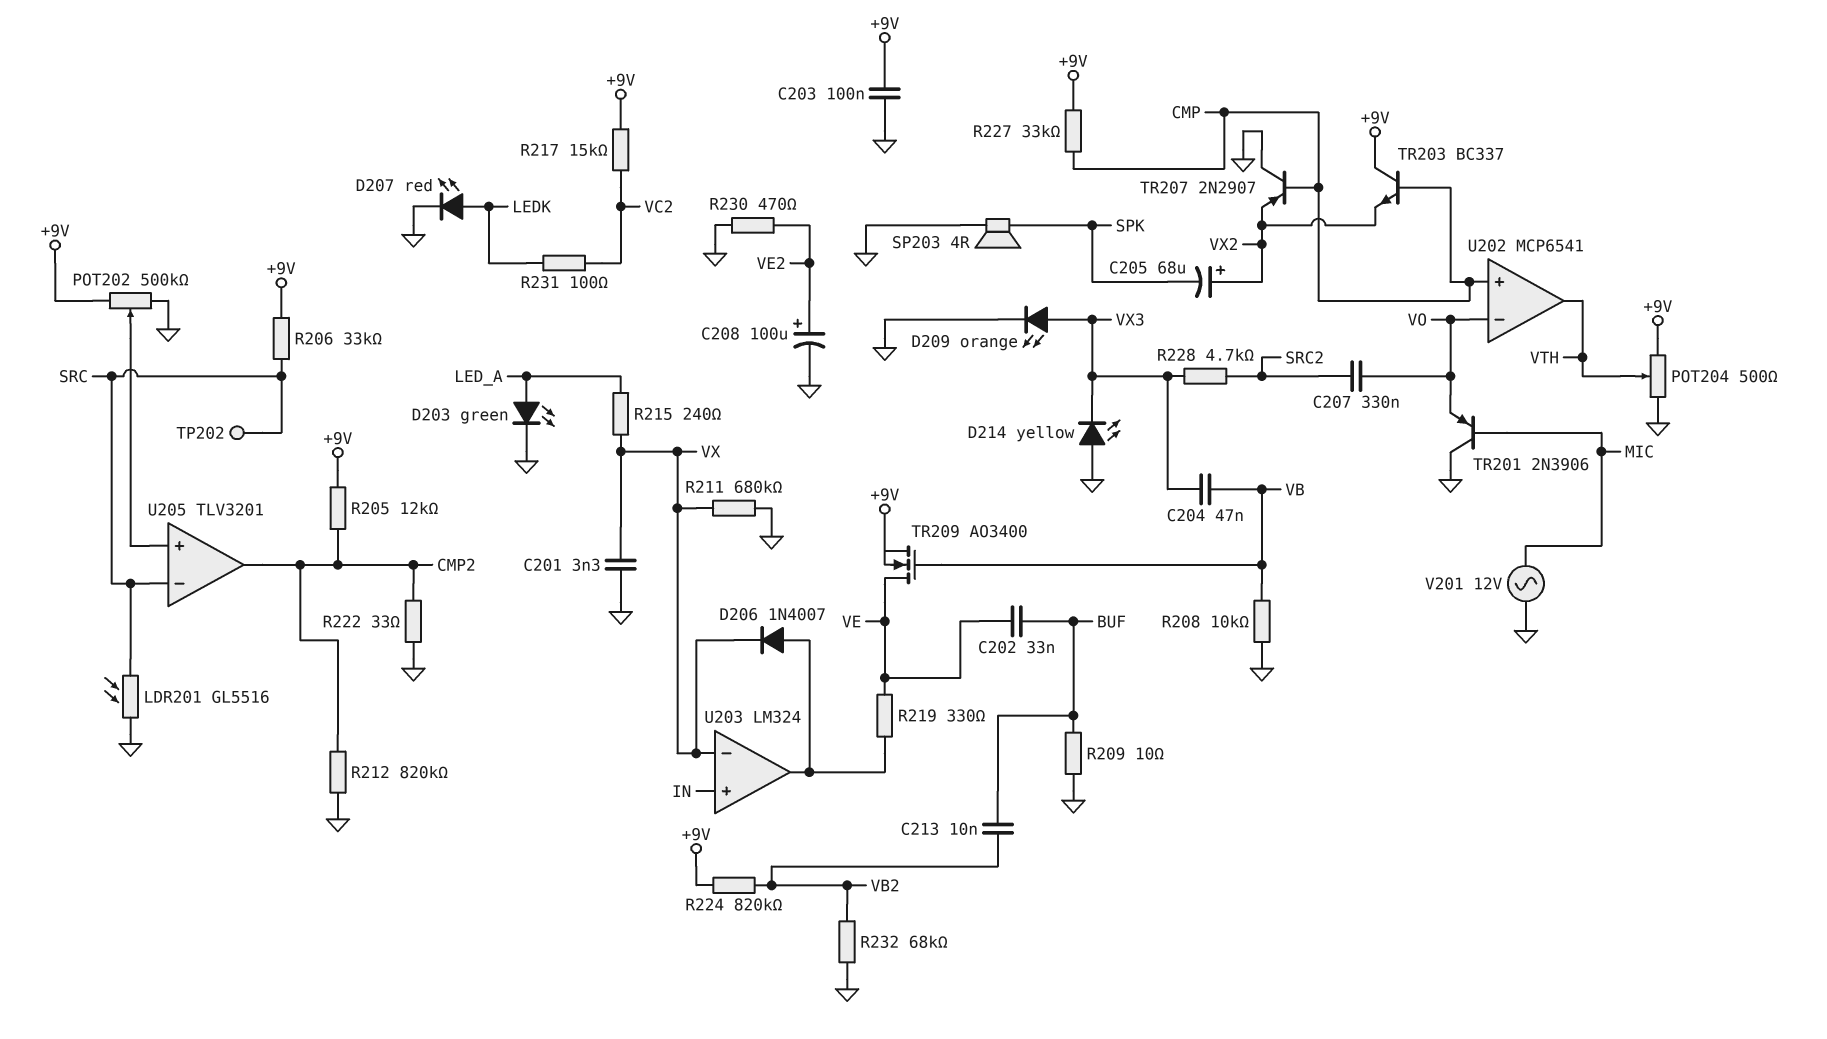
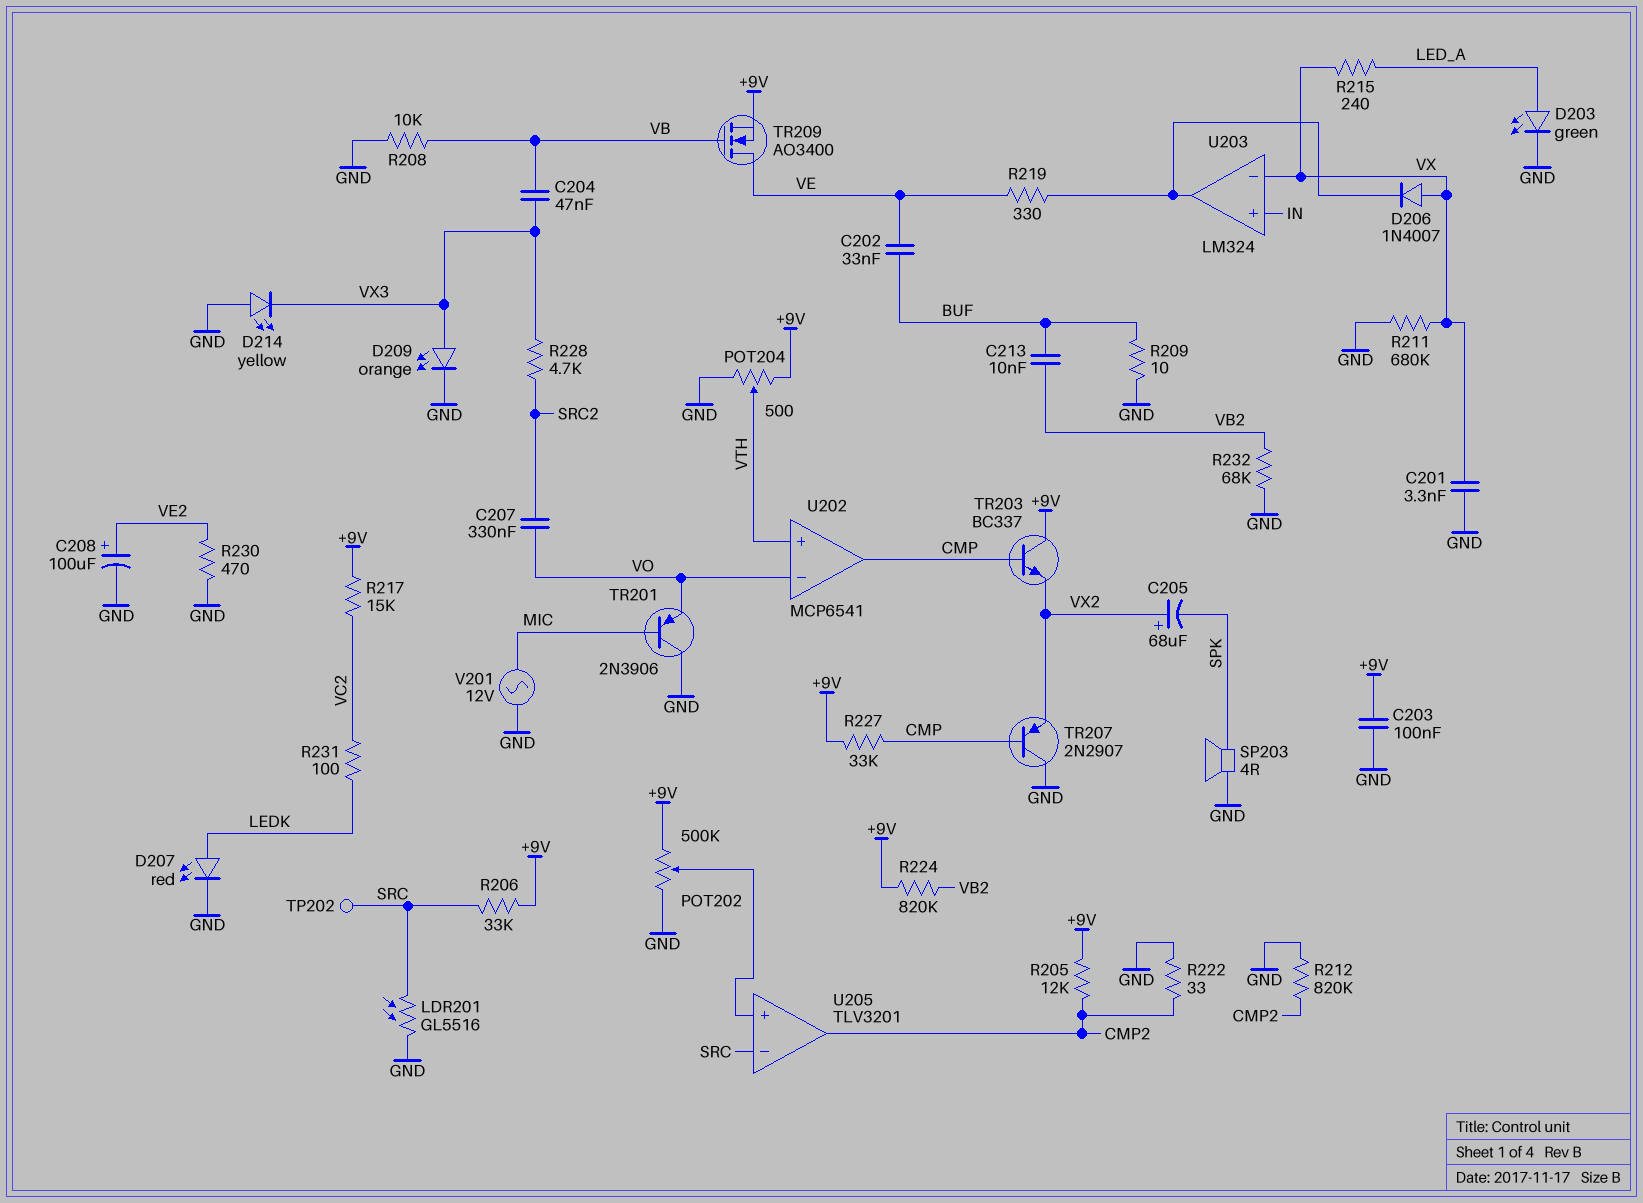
D206: diode 1N4007 (A U203/out, K VX) -> diode 1N4007 (A VX, K U203/out)
U202 pin in+: CMP -> VTH
U202 pin out: VTH -> CMP

